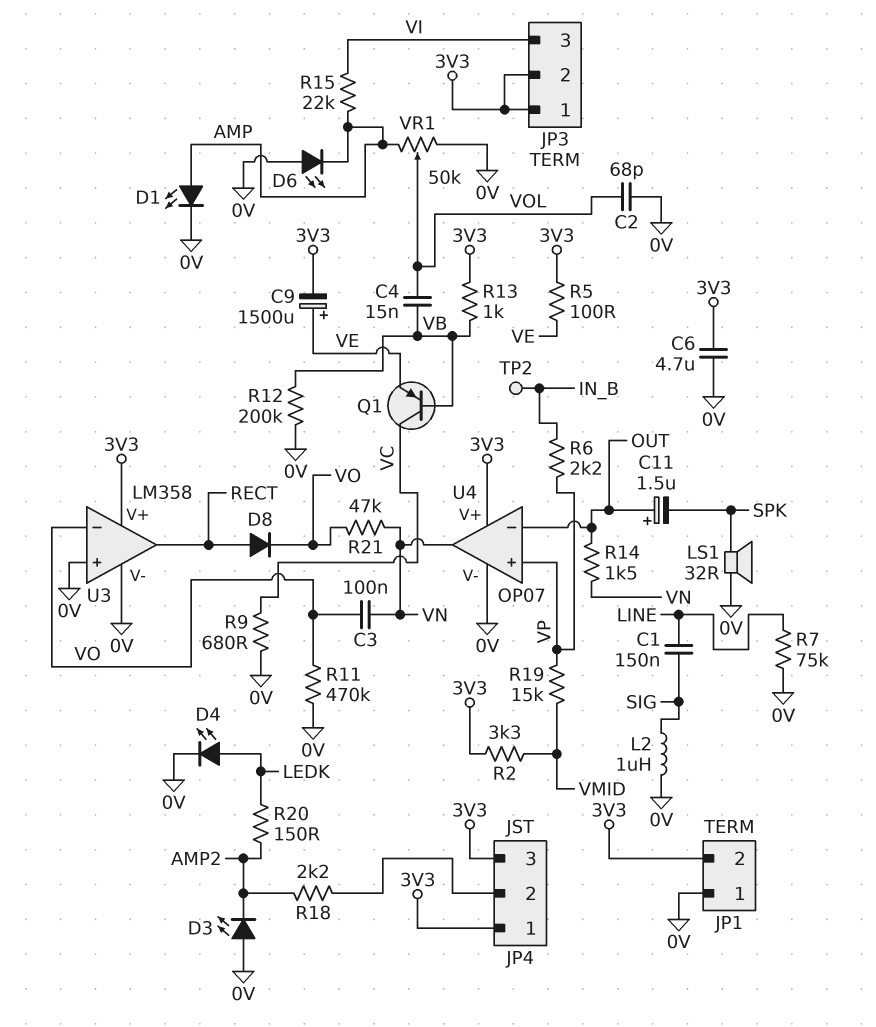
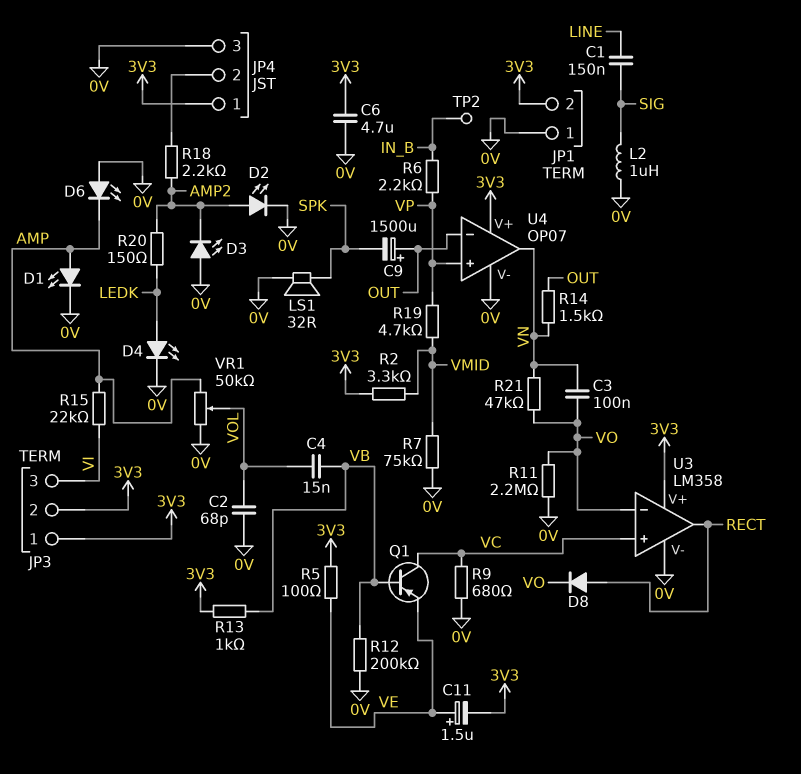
C9: 1500uF (plus VE, minus 3V3) -> 1500uF (plus OUT, minus SPK)
C11: 1.5uF (plus OUT, minus SPK) -> 1.5uF (plus VE, minus 3V3)
D2: none -> LED (A AMP2, K 0V)
JP4 pin 3: 3V3 -> 0V
R7: 75k (0V, LINE) -> 75k (0V, VMID)
R11: 470k (0V, VO) -> 2.2M (0V, VO)
R19: 15k (VMID, VP) -> 4.7k (VMID, VP)
U3 pin in+: 0V -> VC

